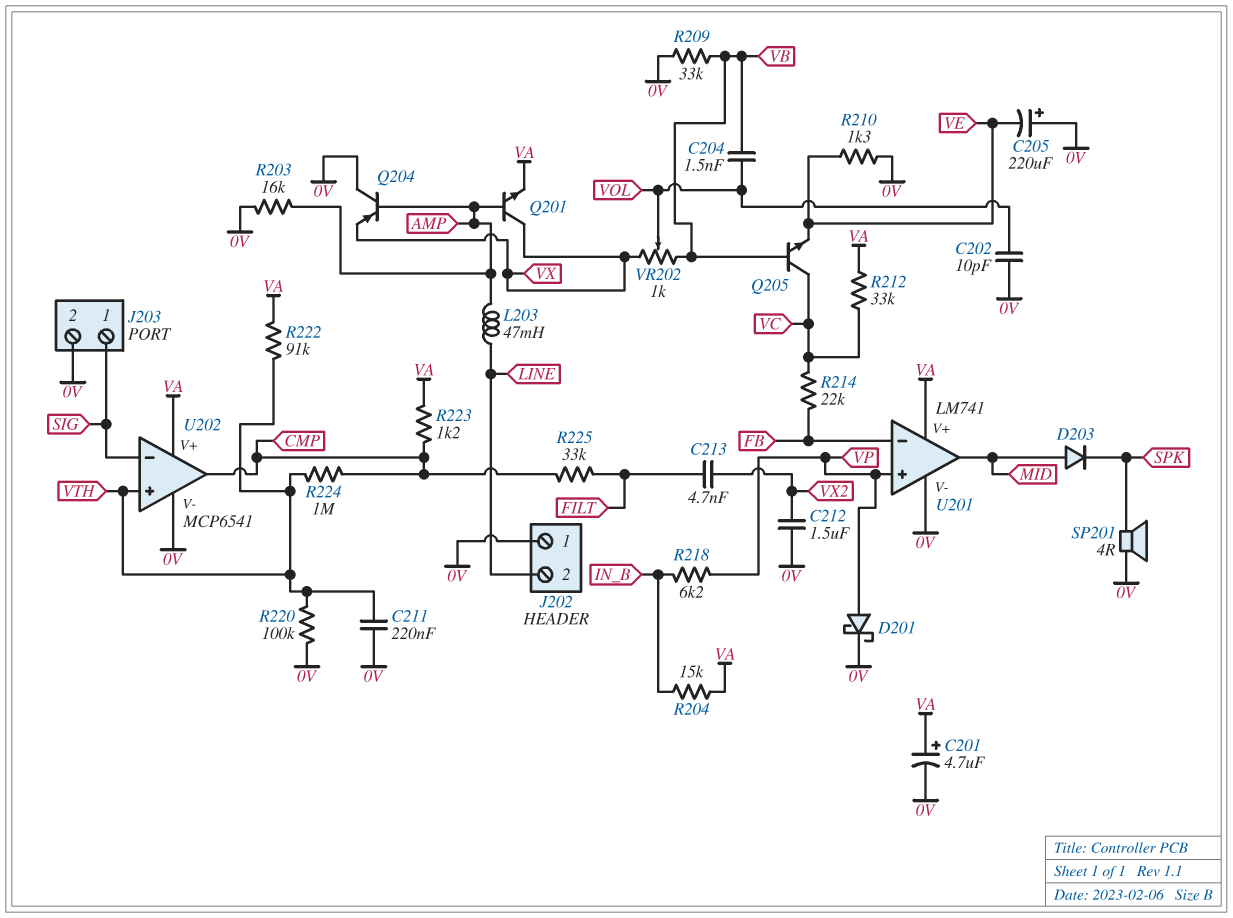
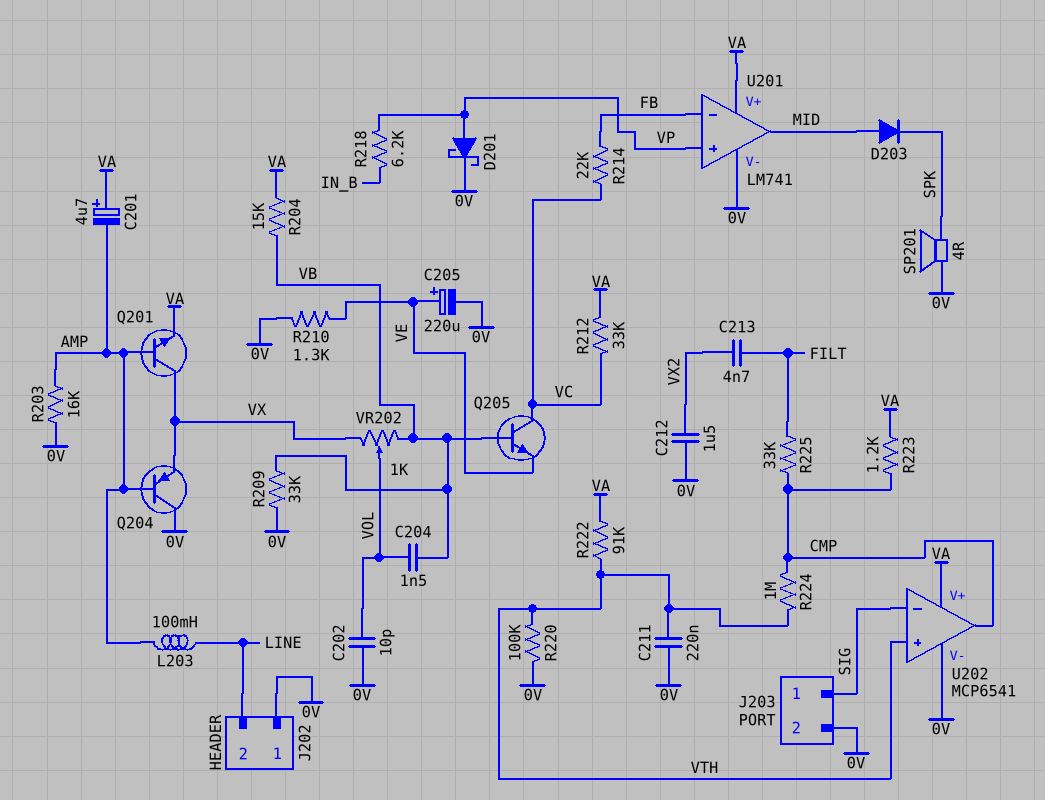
C201: 4.7uF (plus VA, minus 0V) -> 4.7uF (plus VA, minus AMP)
C205: 220uF (plus 0V, minus VE) -> 220uF (plus VE, minus 0V)
L203: 47mH (AMP, LINE) -> 100mH (AMP, LINE)
R204: 15k (IN_B, VA) -> 15k (VA, VB)

